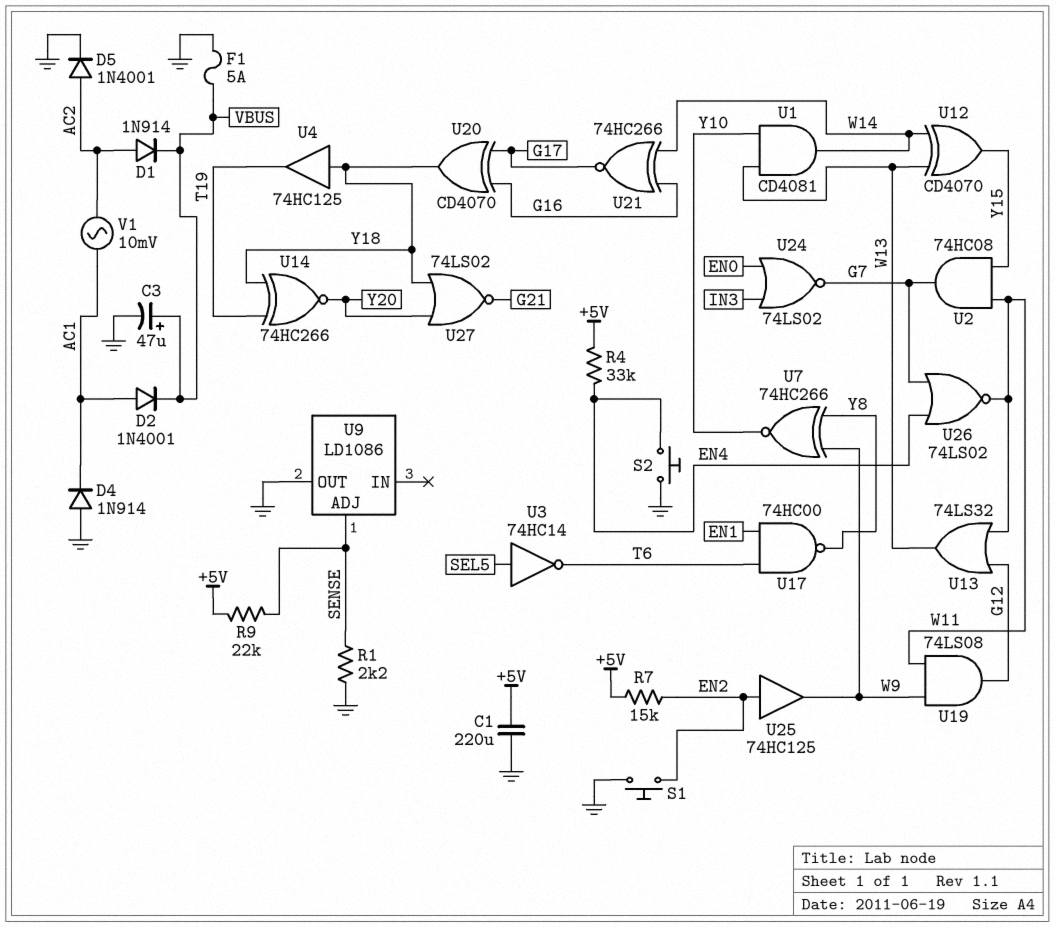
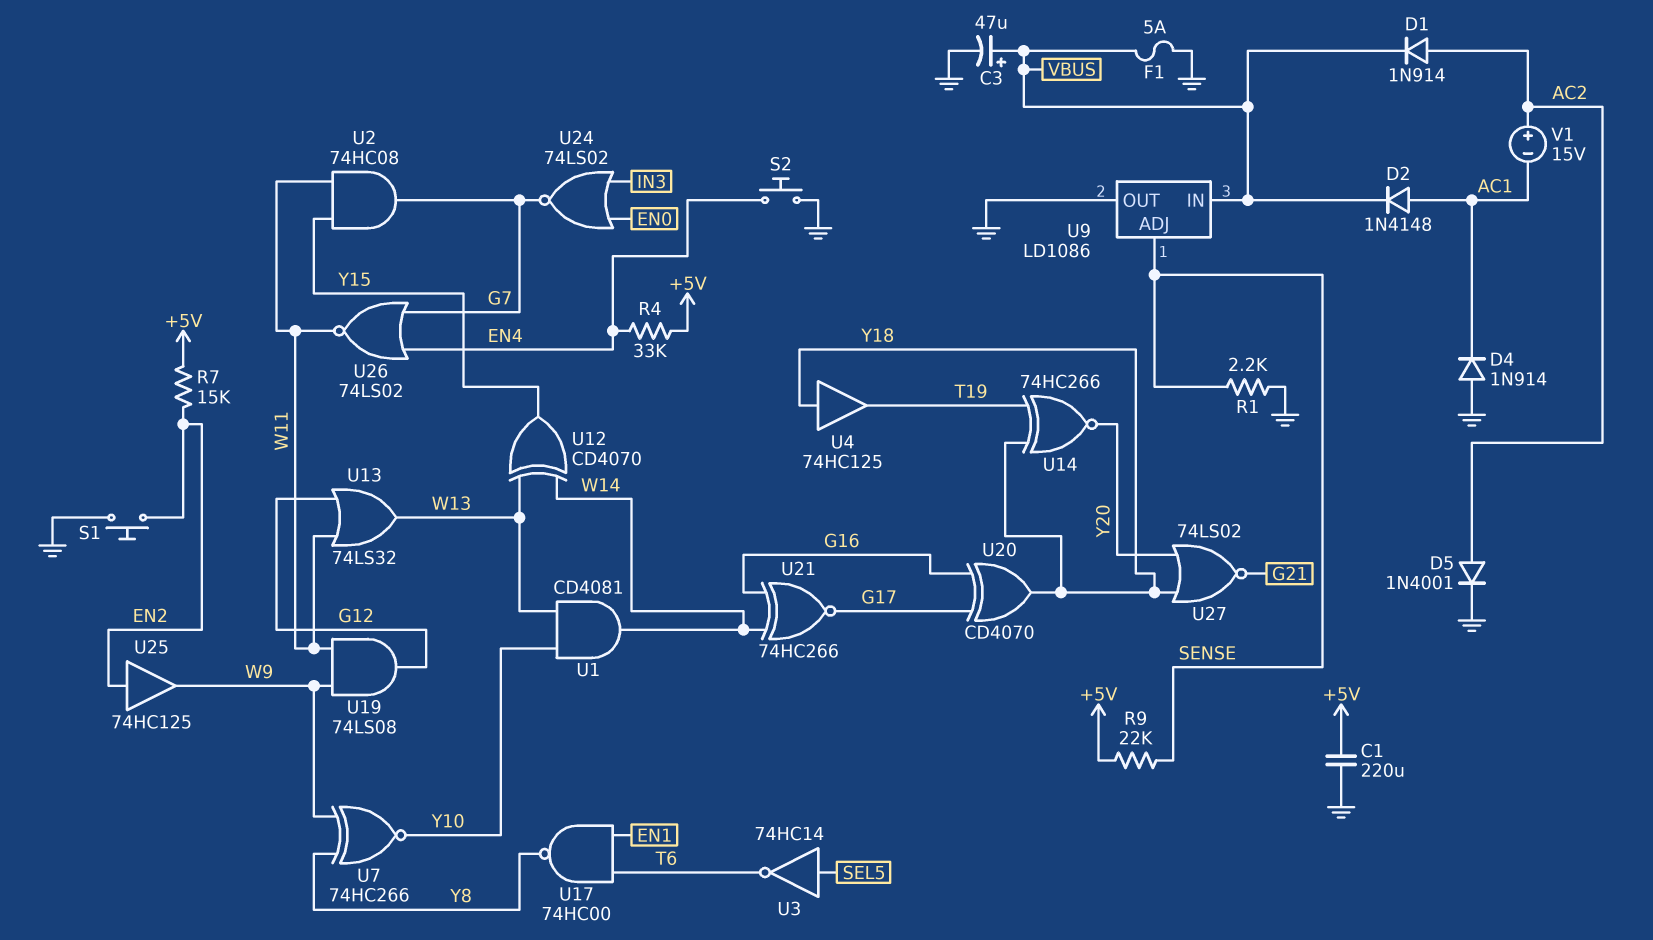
D2: diode 1N4001 (A AC1, K VBUS) -> diode 1N4148 (A AC1, K VBUS)
U9 pin IN: none -> VBUS
V1: AC 10mV (AC1, AC2) -> 15V (plus AC2, minus AC1)

